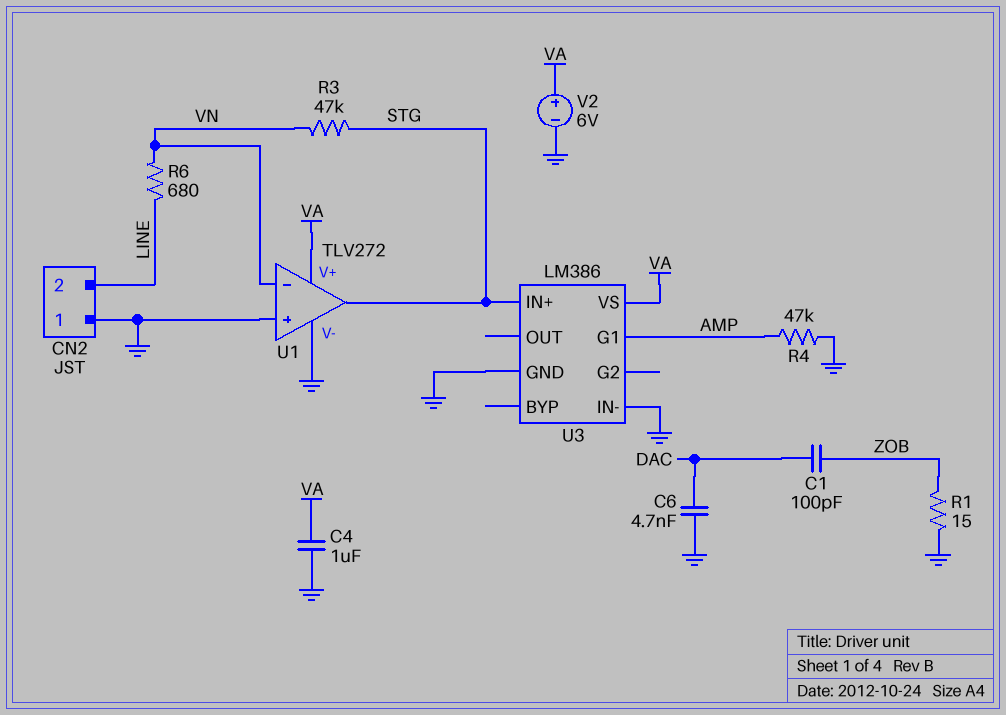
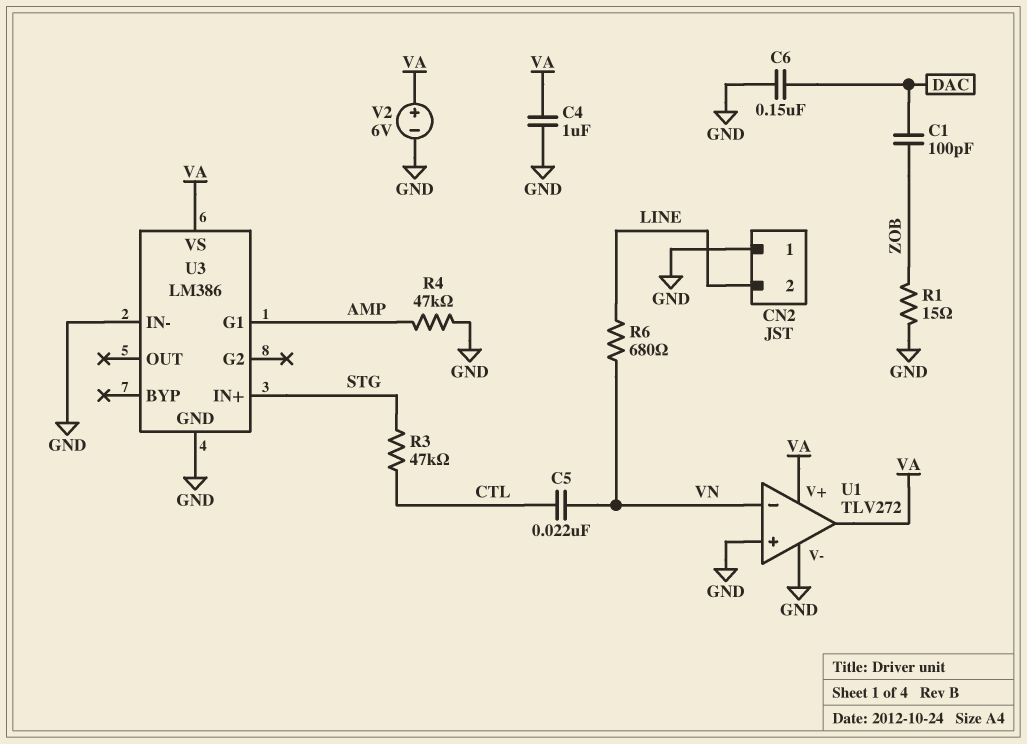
C5: none -> 22nF (CTL, VN)
C6: 4.7nF (DAC, GND) -> 150nF (DAC, GND)
R3: 47k (STG, VN) -> 47k (CTL, STG)
U1 pin out: STG -> VA

